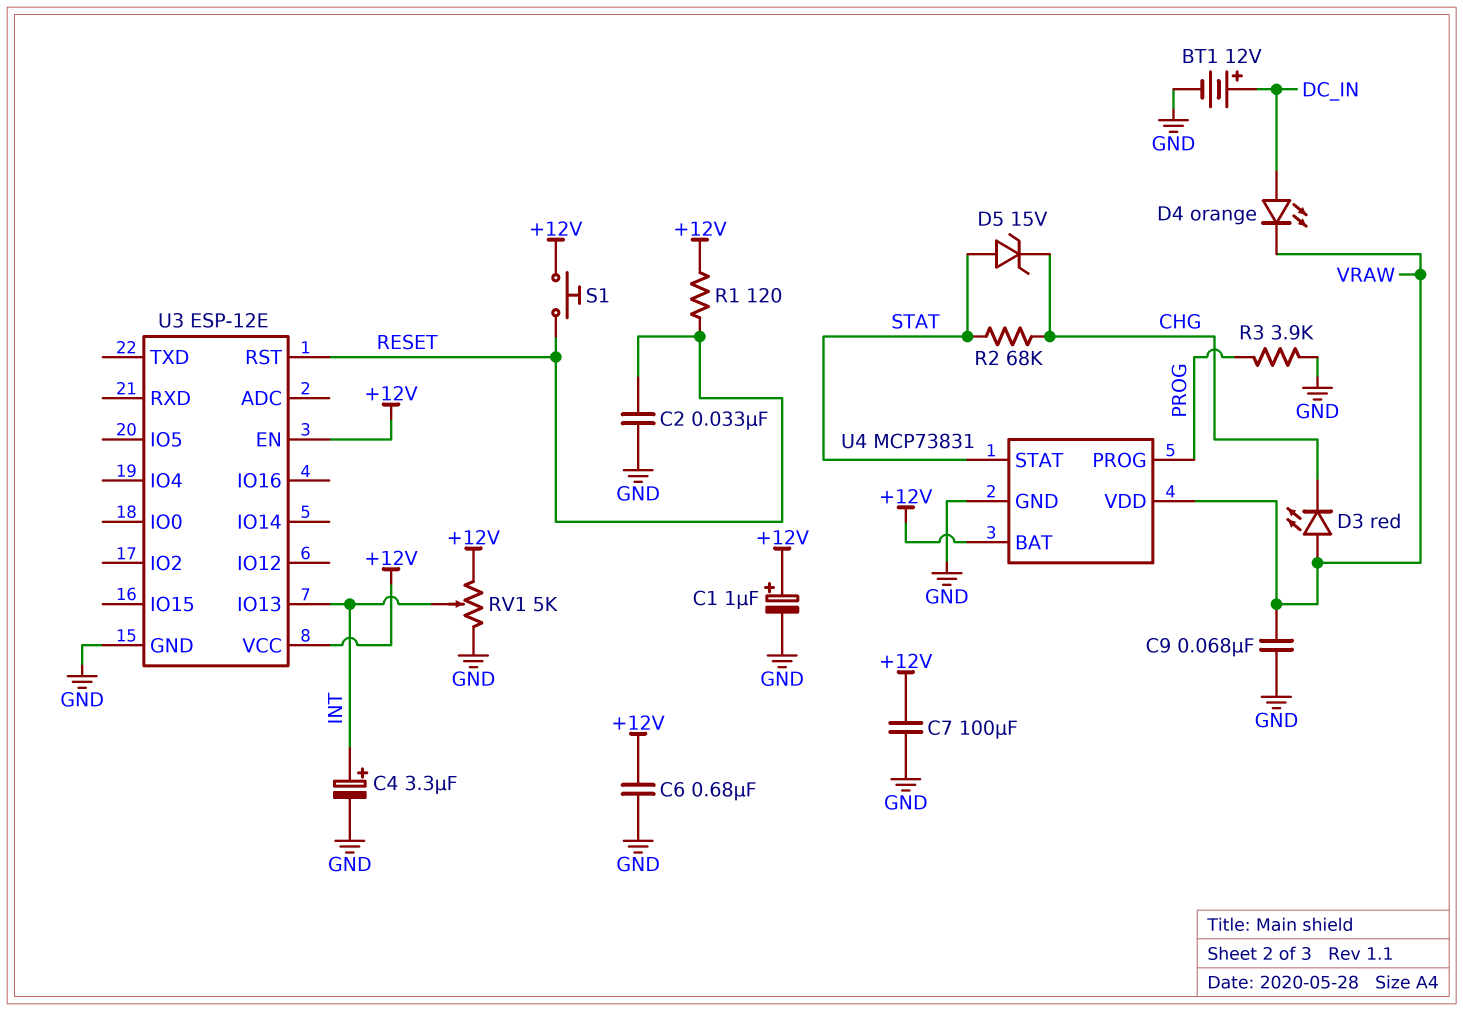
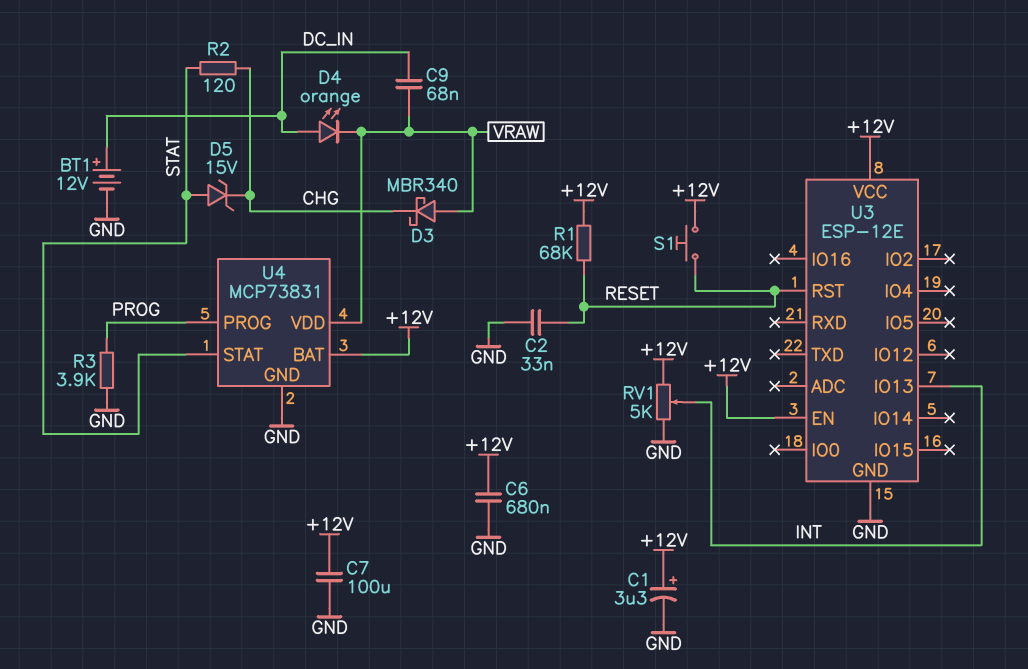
C1: 1uF (plus +12V, minus GND) -> 3.3uF (plus +12V, minus GND)
C4: 3.3uF (plus INT, minus GND) -> none
C9: 68nF (GND, VRAW) -> 68nF (DC_IN, VRAW)
D3: LED red (A VRAW, K CHG) -> schottky MBR340 (A VRAW, K CHG)
R1: 120 (+12V, RESET) -> 68k (+12V, RESET)
R2: 68k (CHG, STAT) -> 120 (CHG, STAT)

